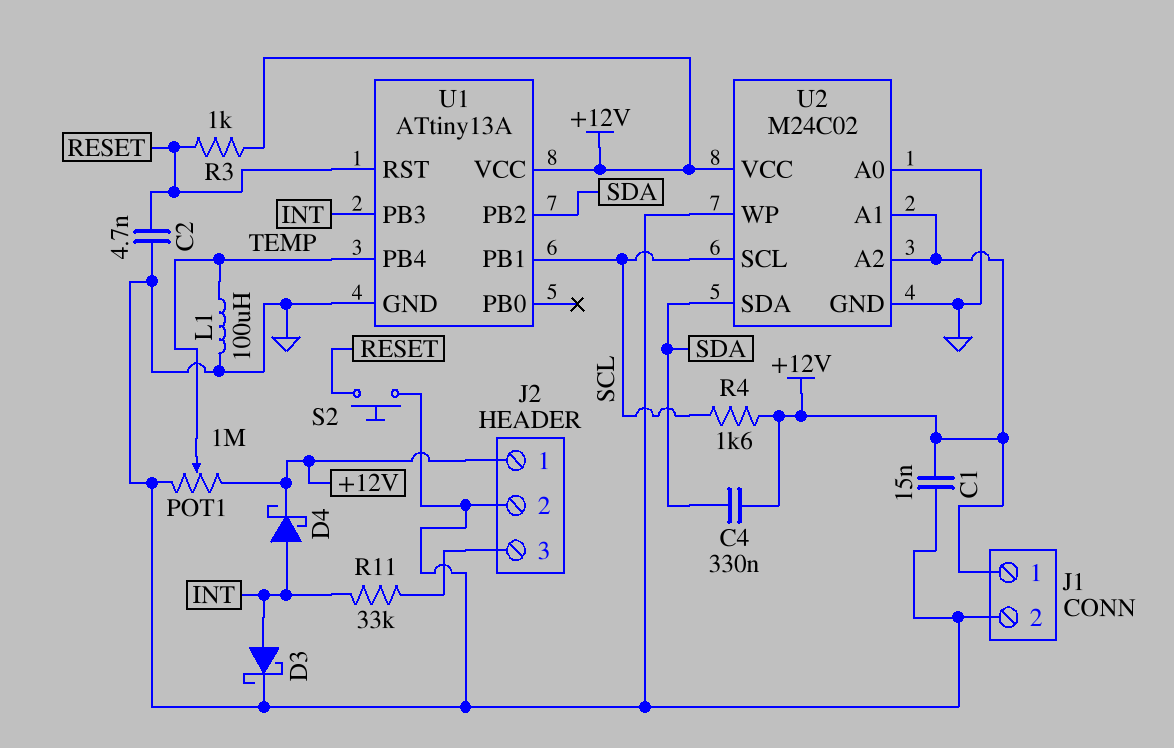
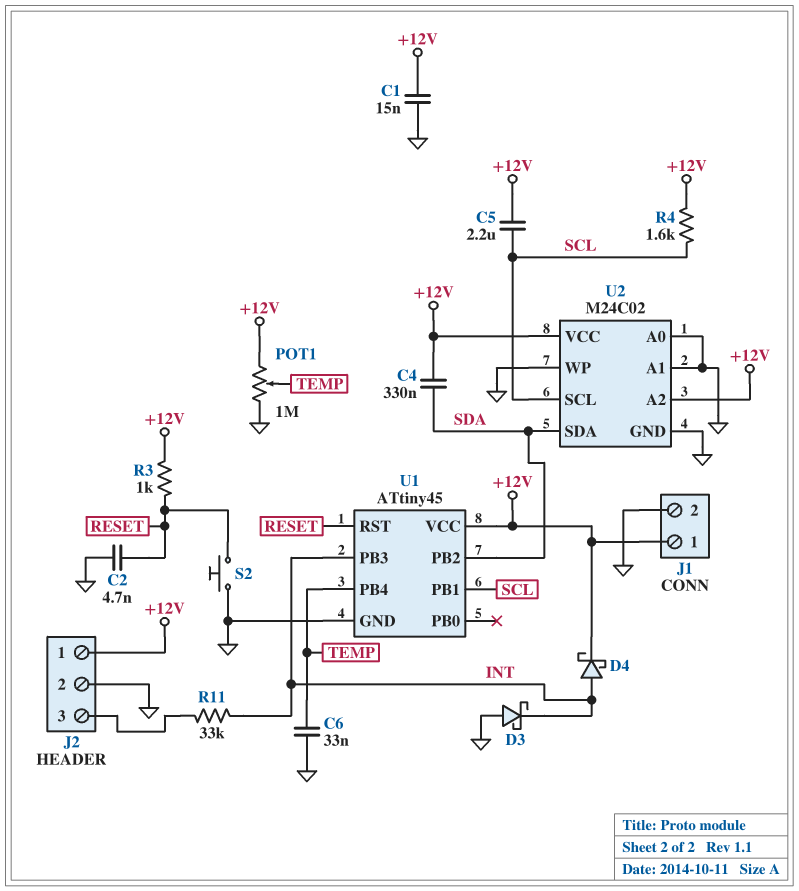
C5: none -> 2.2uF (+12V, SCL)
C6: none -> 33nF (GND, TEMP)
D3: schottky (A INT, K GND) -> schottky (A GND, K INT)
L1: 100uH (GND, TEMP) -> none
U1: ATtiny13A -> ATtiny45
U2 pin A1: +12V -> GND

